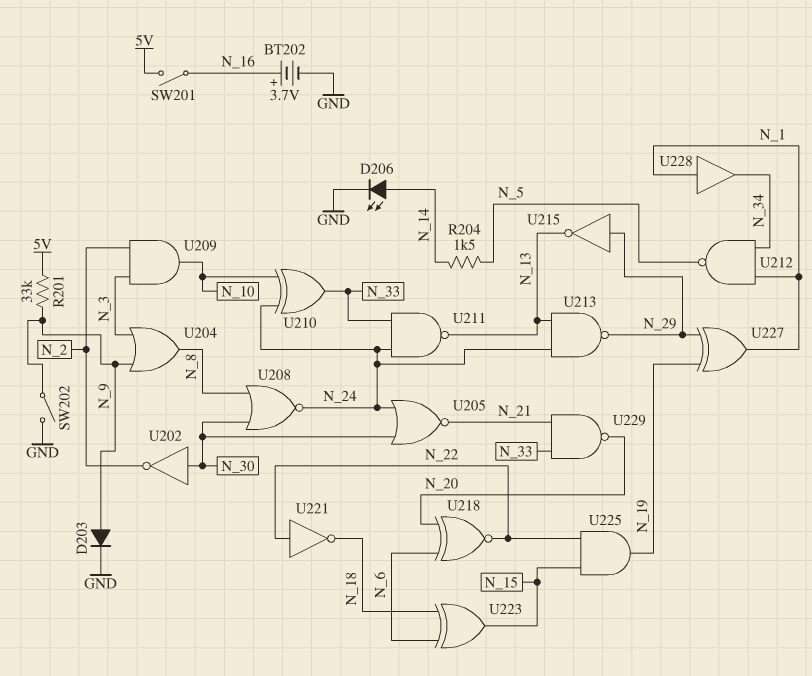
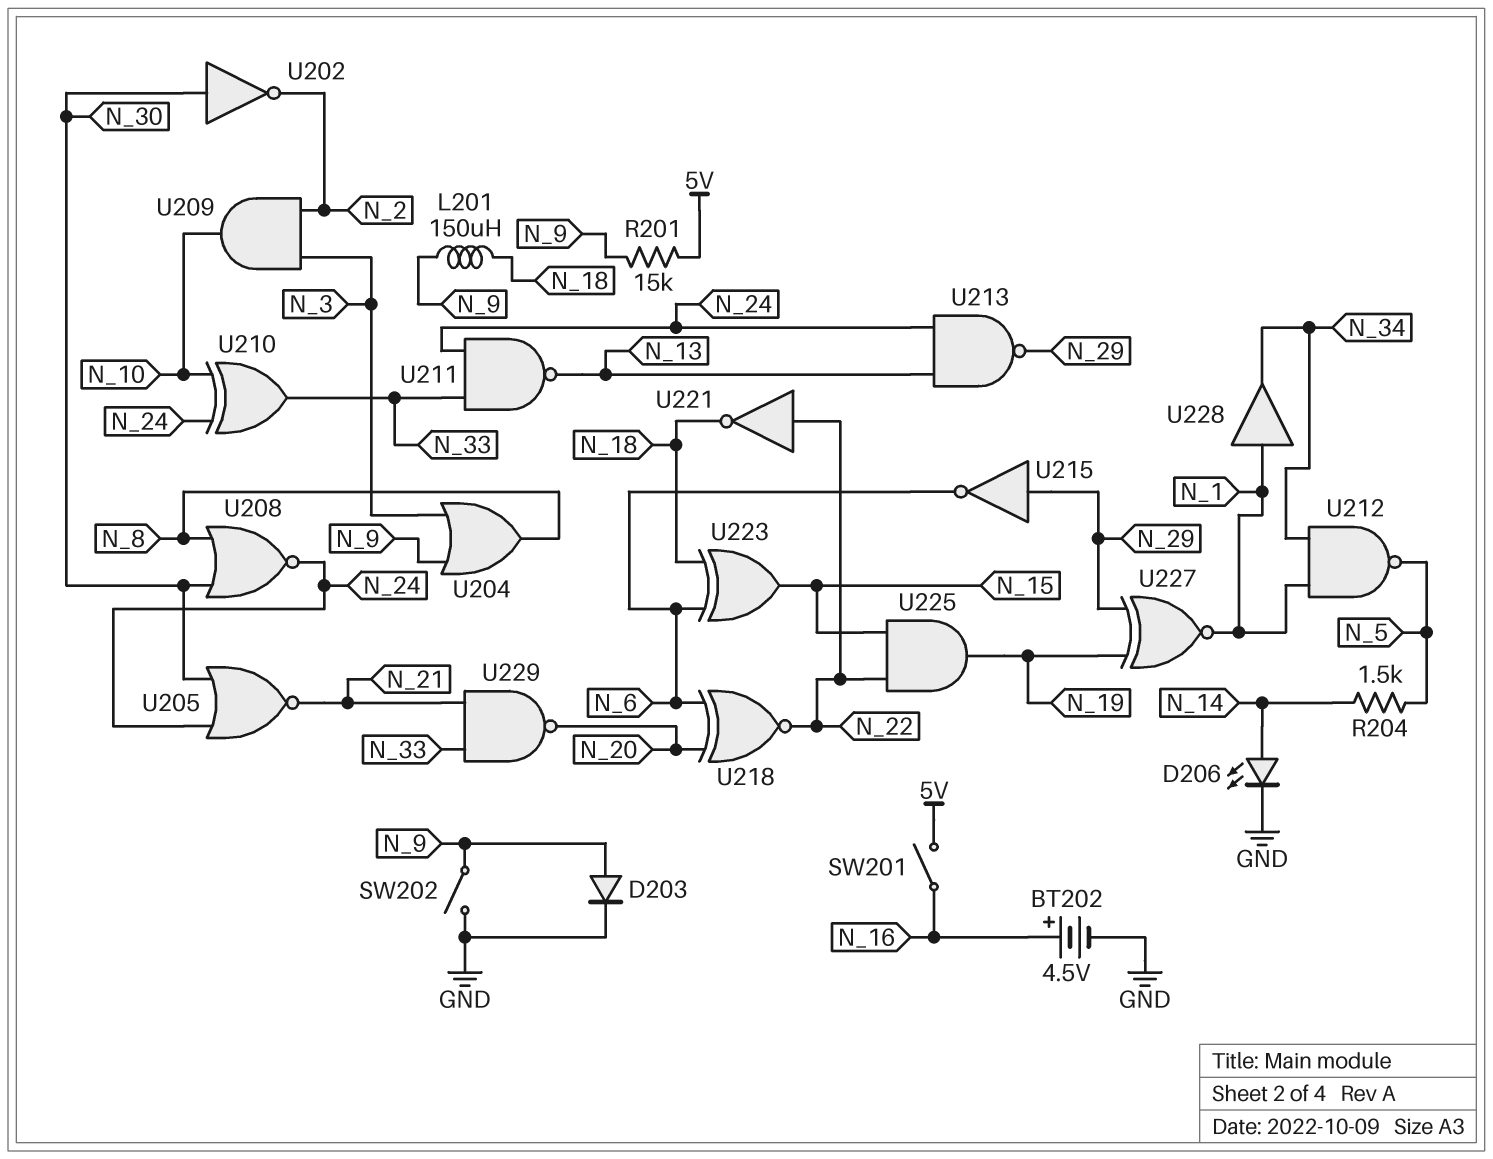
BT202: 3.7V (plus N_16, minus GND) -> 4.5V (plus N_16, minus GND)
L201: none -> 150uH (N_9, N_18)
R201: 33k (5V, N_9) -> 15k (5V, N_9)
U215: NOT (in N_29, out N_13) -> NOT (in N_29, out N_6)
U227: XOR (in N_19, in N_29, out N_1) -> XNOR (in N_19, in N_29, out N_1)

